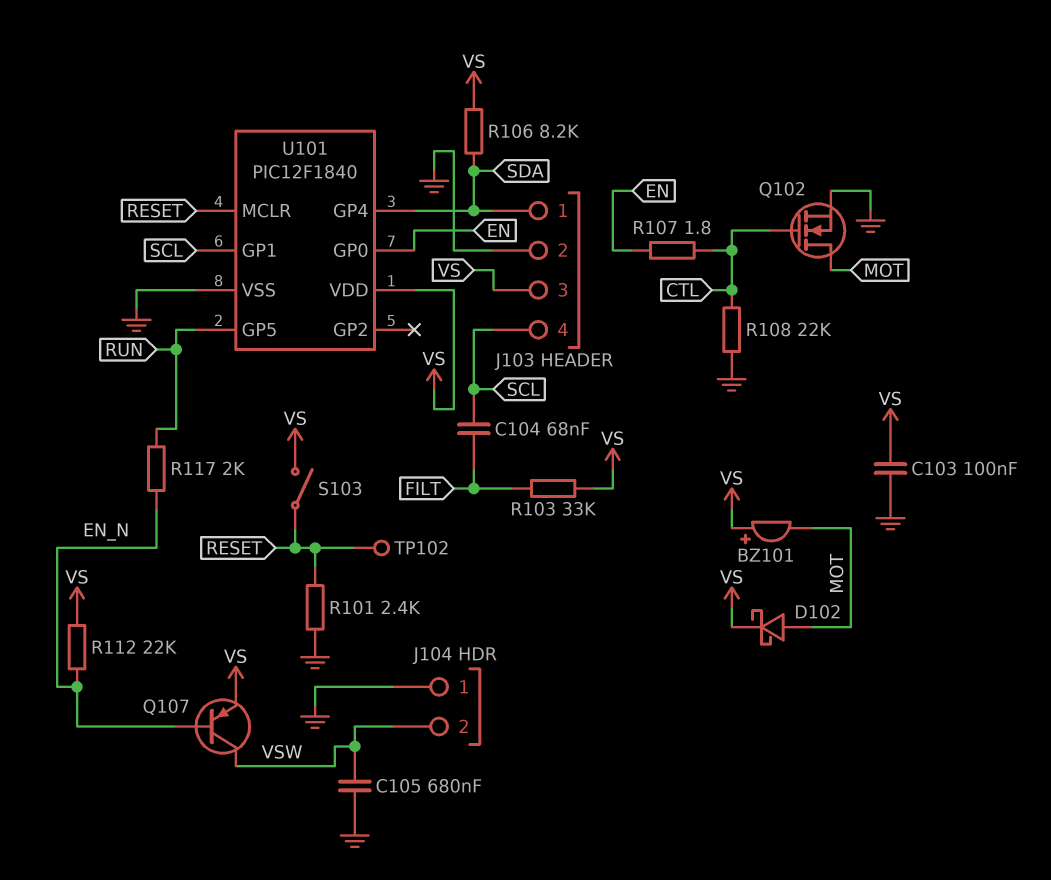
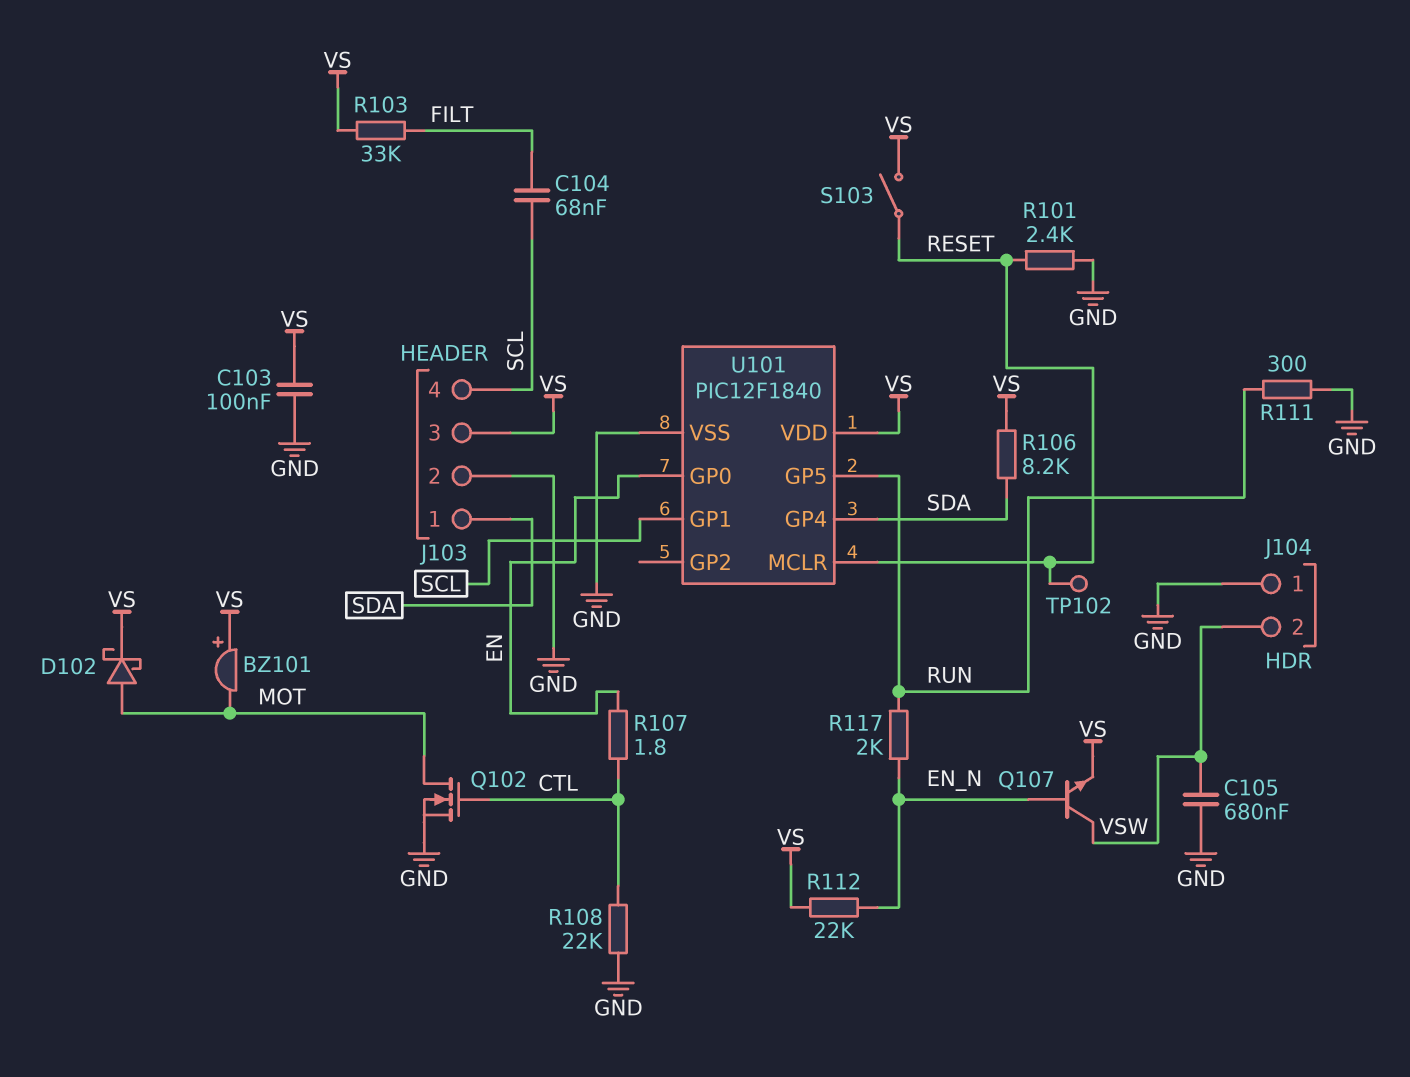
Q107: PNP (B EN_N, C VSW, E VS) -> NPN (B EN_N, C VSW, E VS)
R111: none -> 300 (GND, RUN)

